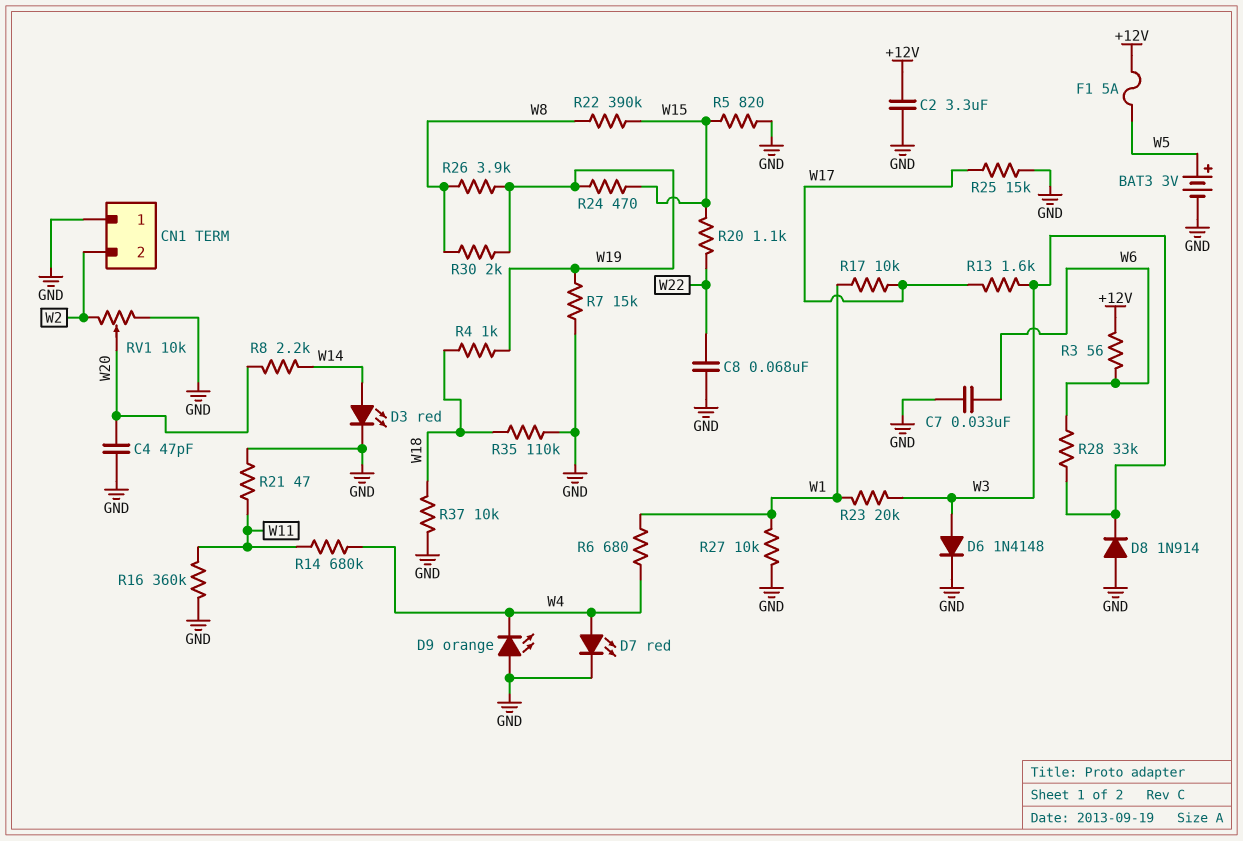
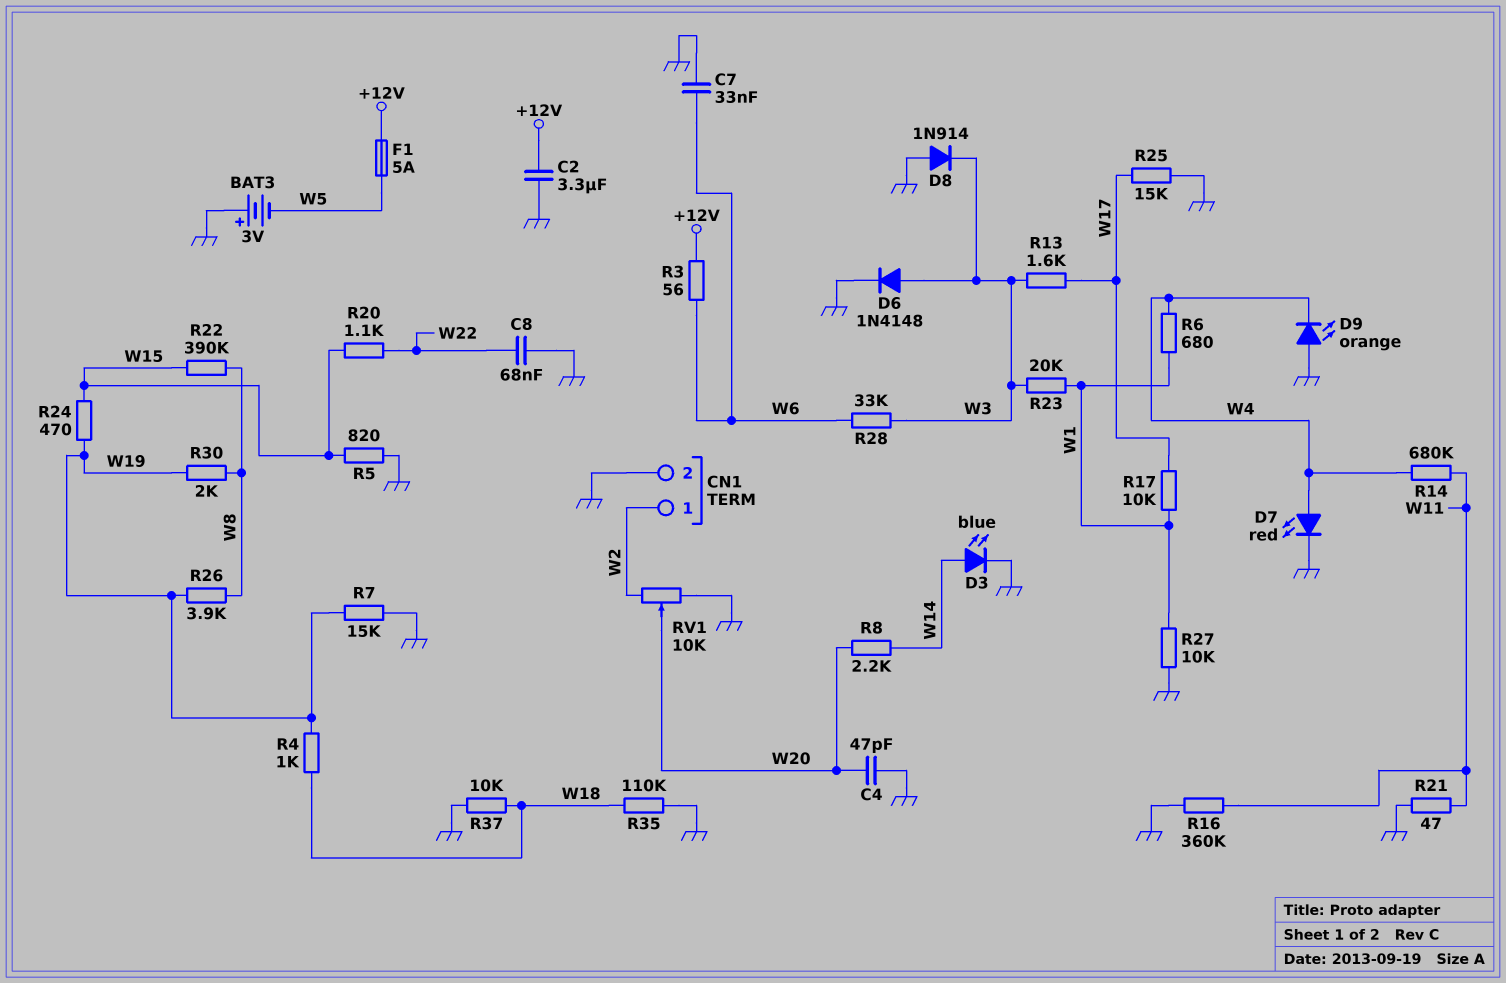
BAT3: 3V (plus W5, minus GND) -> 3V (plus GND, minus W5)
CN1 pin 1: GND -> W2
CN1 pin 2: W2 -> GND
D3: LED red (A W14, K GND) -> LED blue (A W14, K GND)

